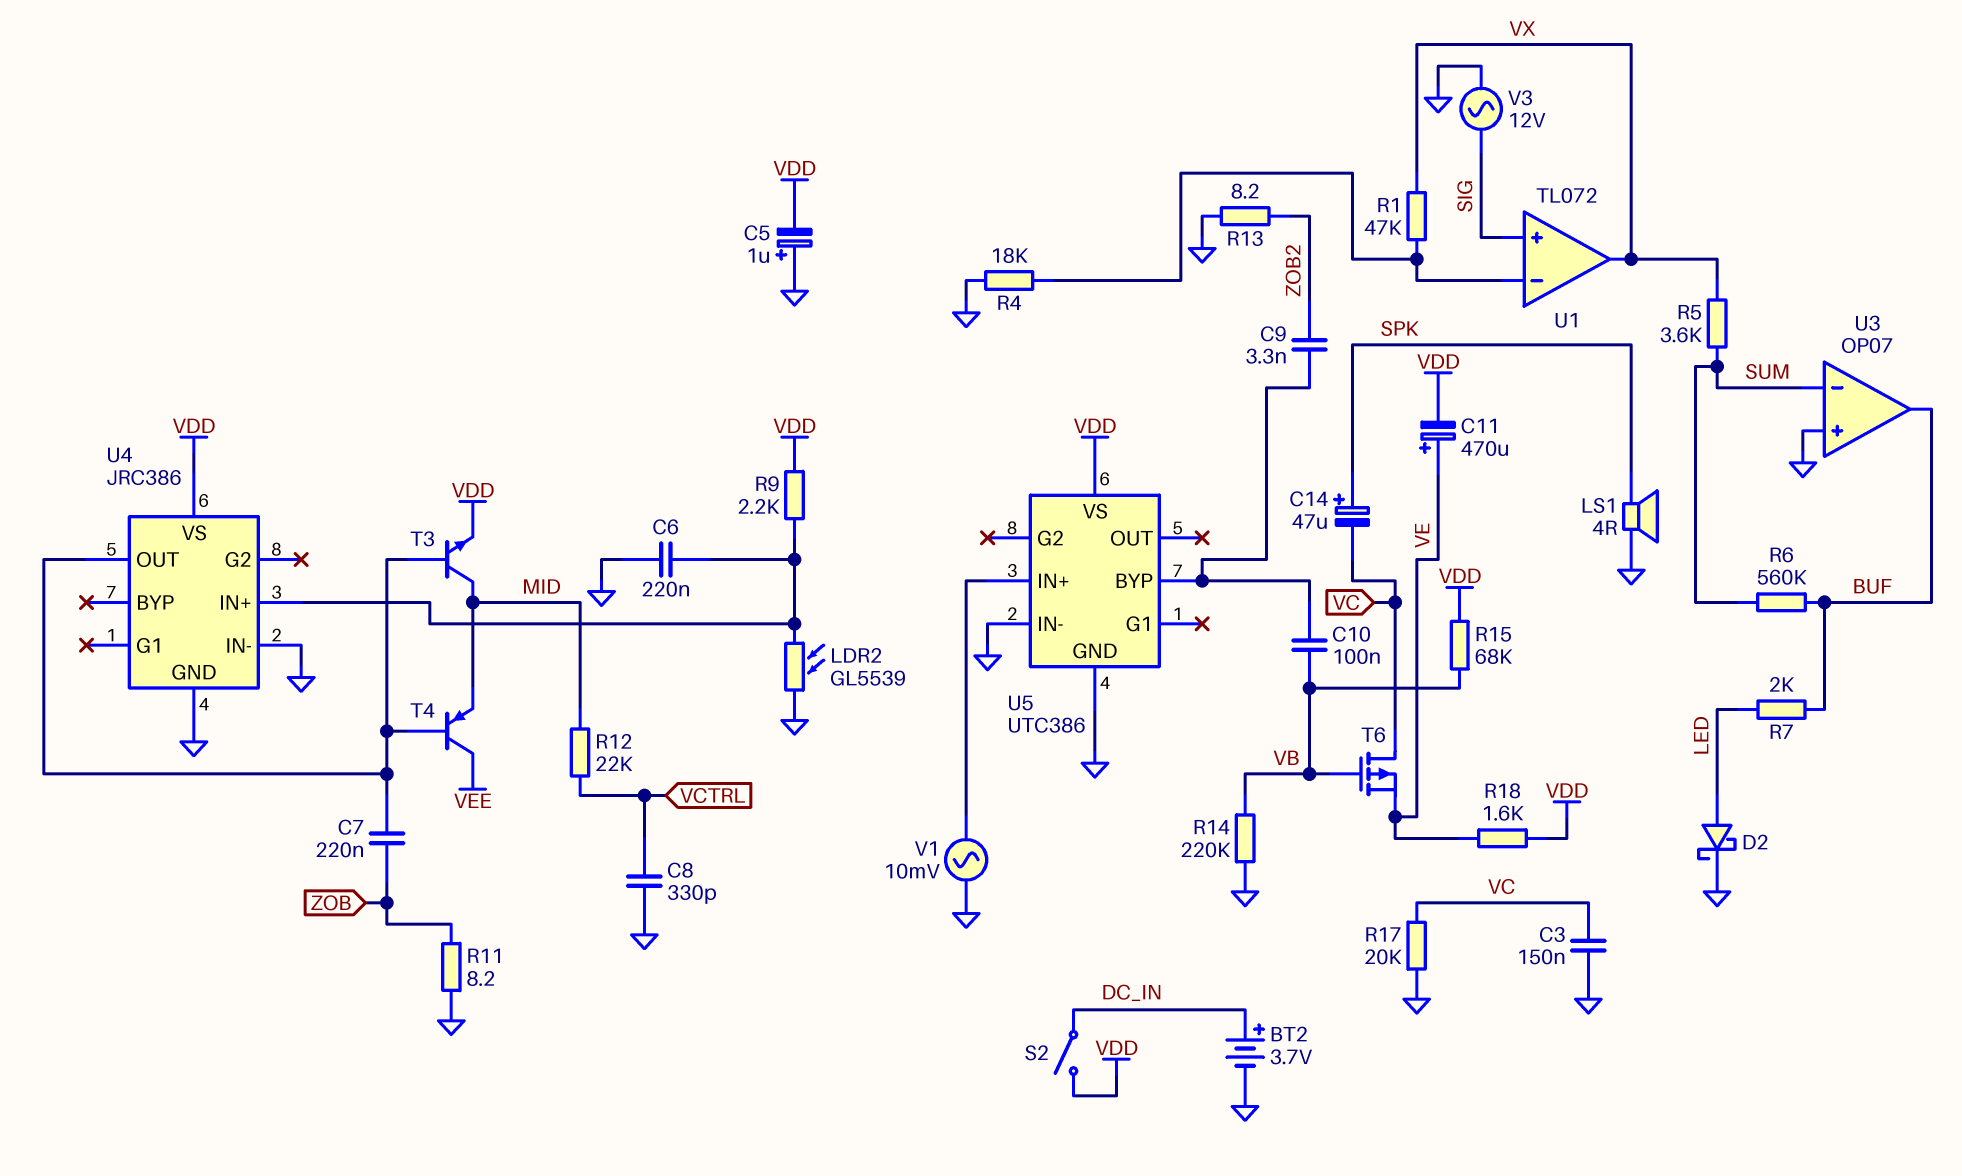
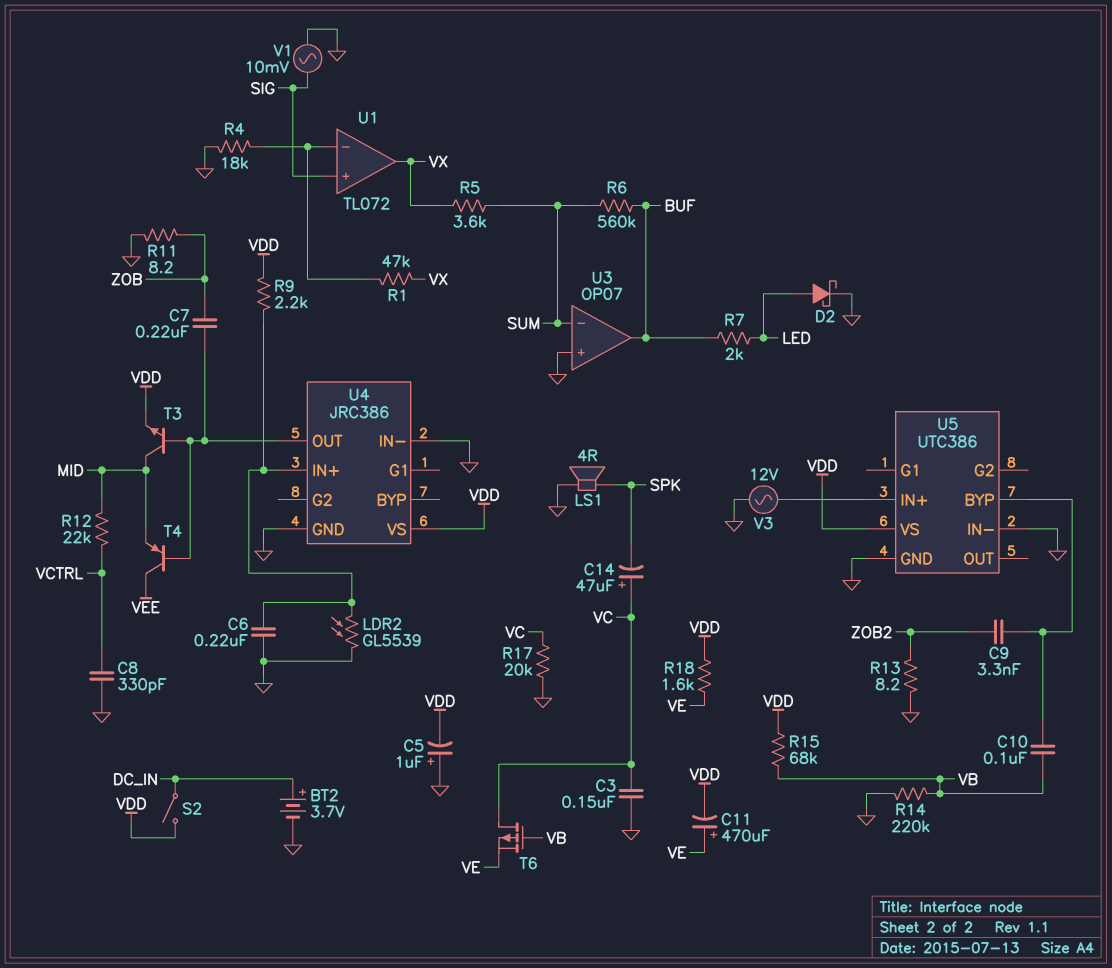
C14: 47uF (plus SPK, minus VC) -> 47uF (plus VC, minus SPK)
V1: AC 10mV (GND, U5/IN+) -> AC 10mV (GND, SIG)
V3: AC 12V (GND, SIG) -> AC 12V (GND, U5/IN+)

